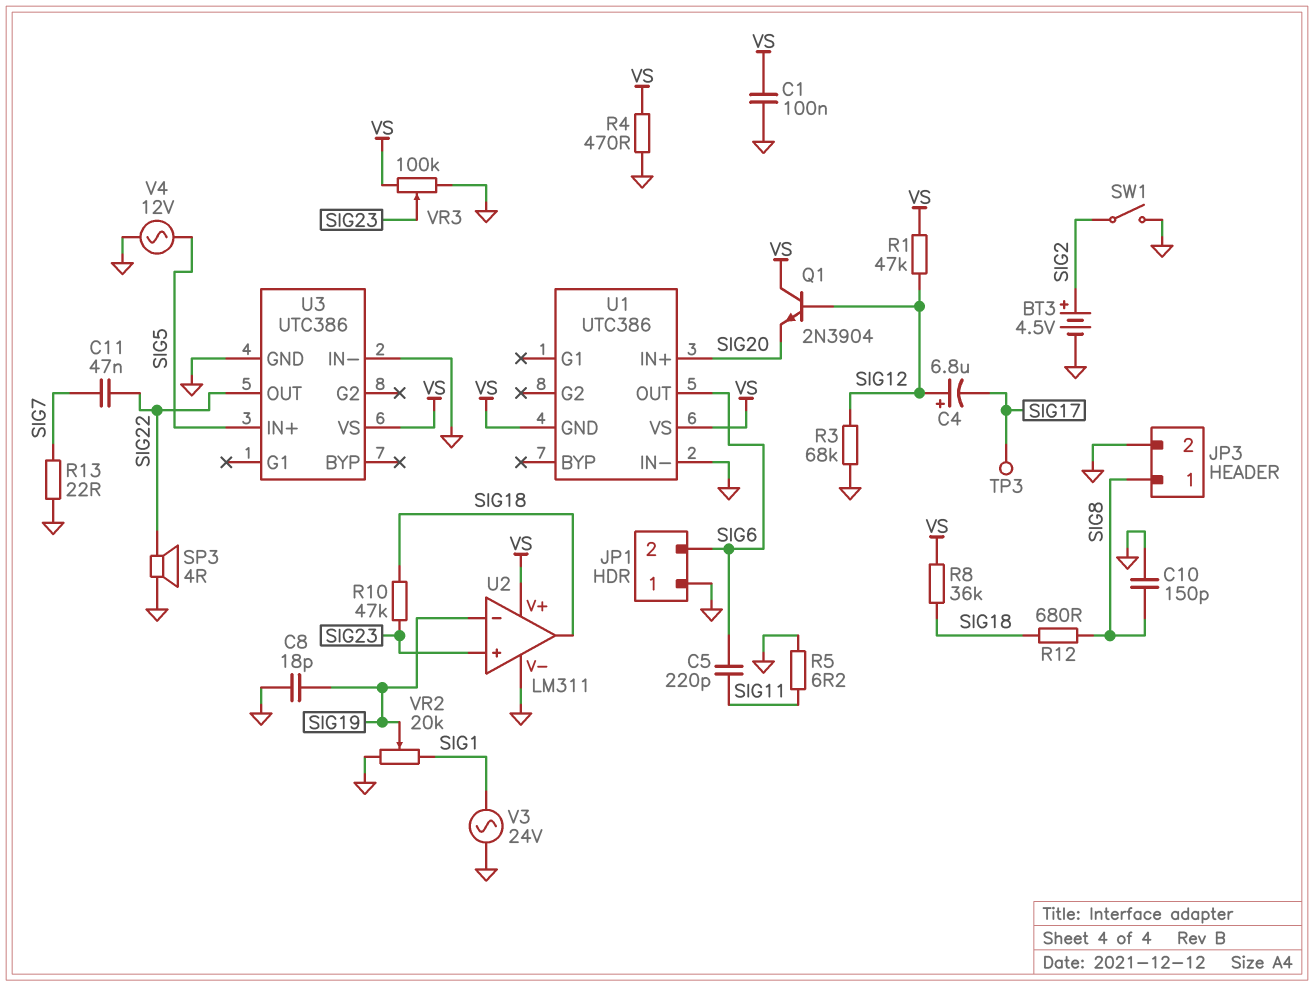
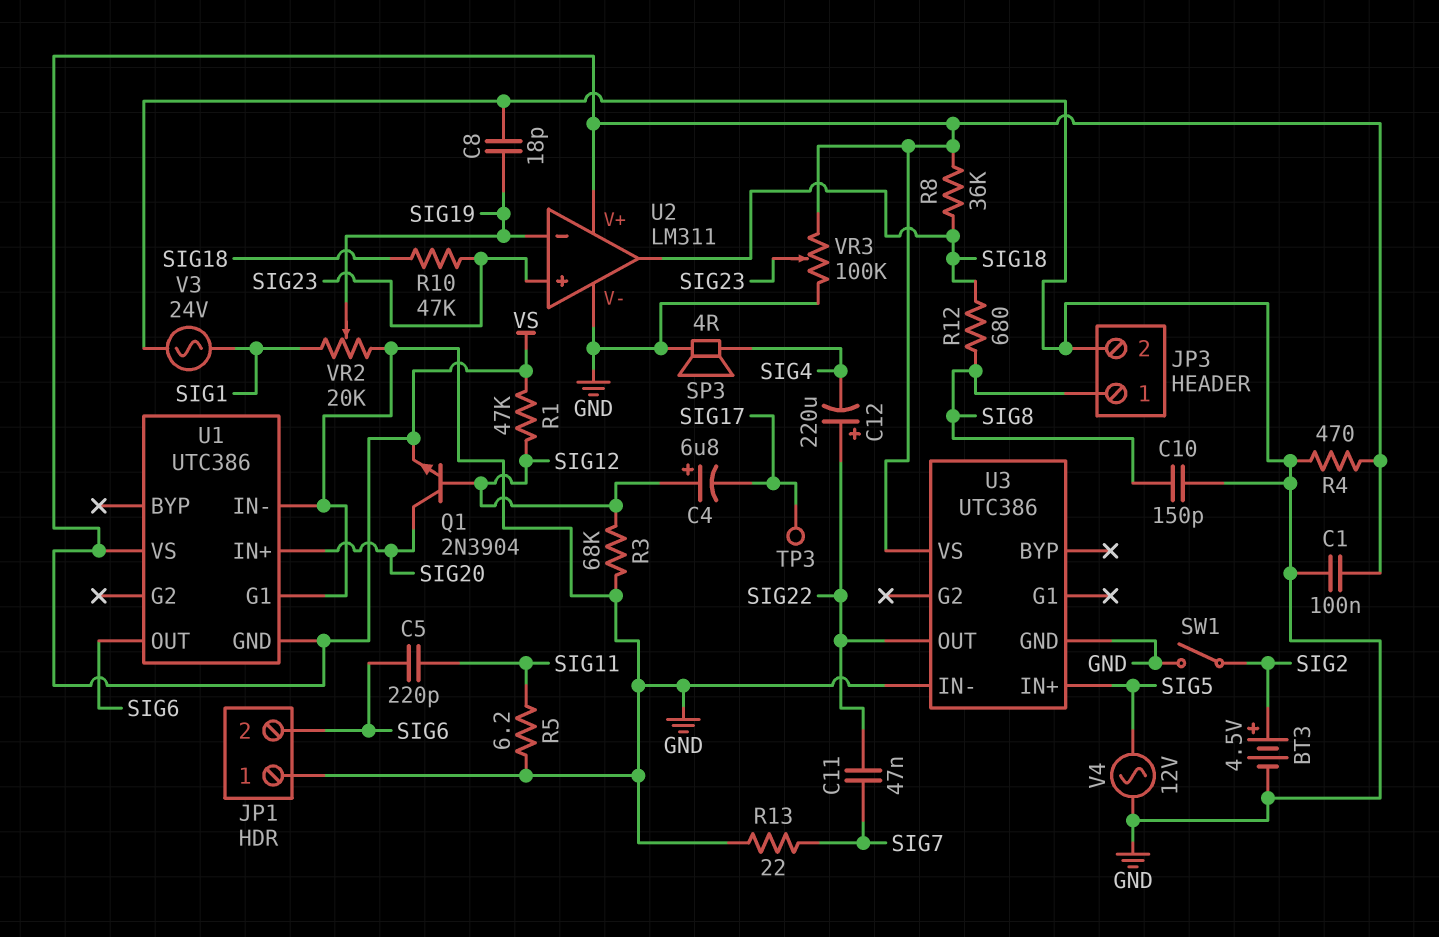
C12: none -> 220uF (plus SIG22, minus SIG4)
Q1: NPN 2N3904 (B SIG12, C VS, E SIG20) -> NPN 2N3904 (B SIG12, C SIG20, E VS)
SP3: speaker 4R (GND, SIG22) -> speaker 4R (GND, SIG4)
U1 pin G1: none -> GND

